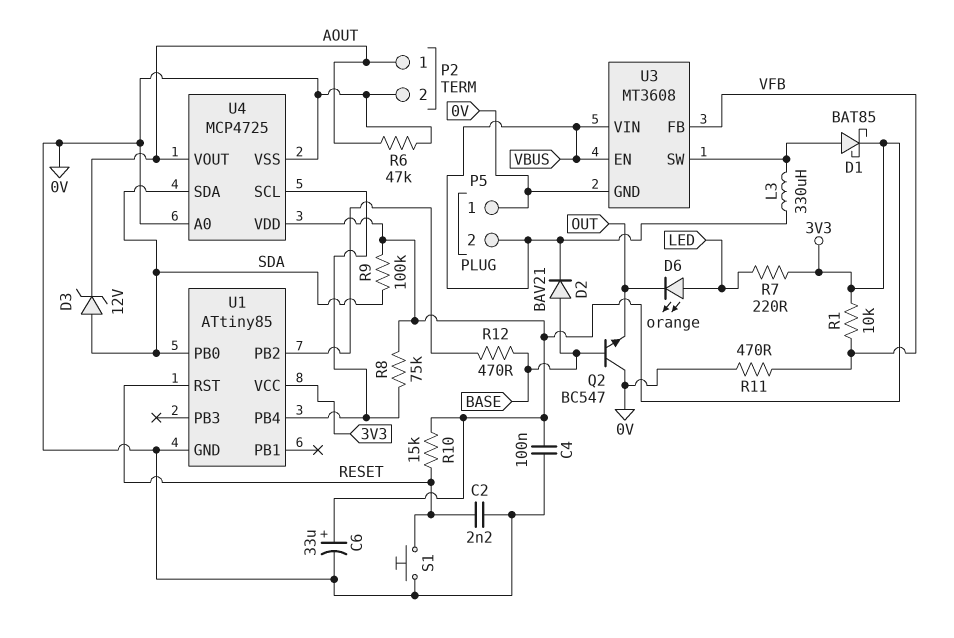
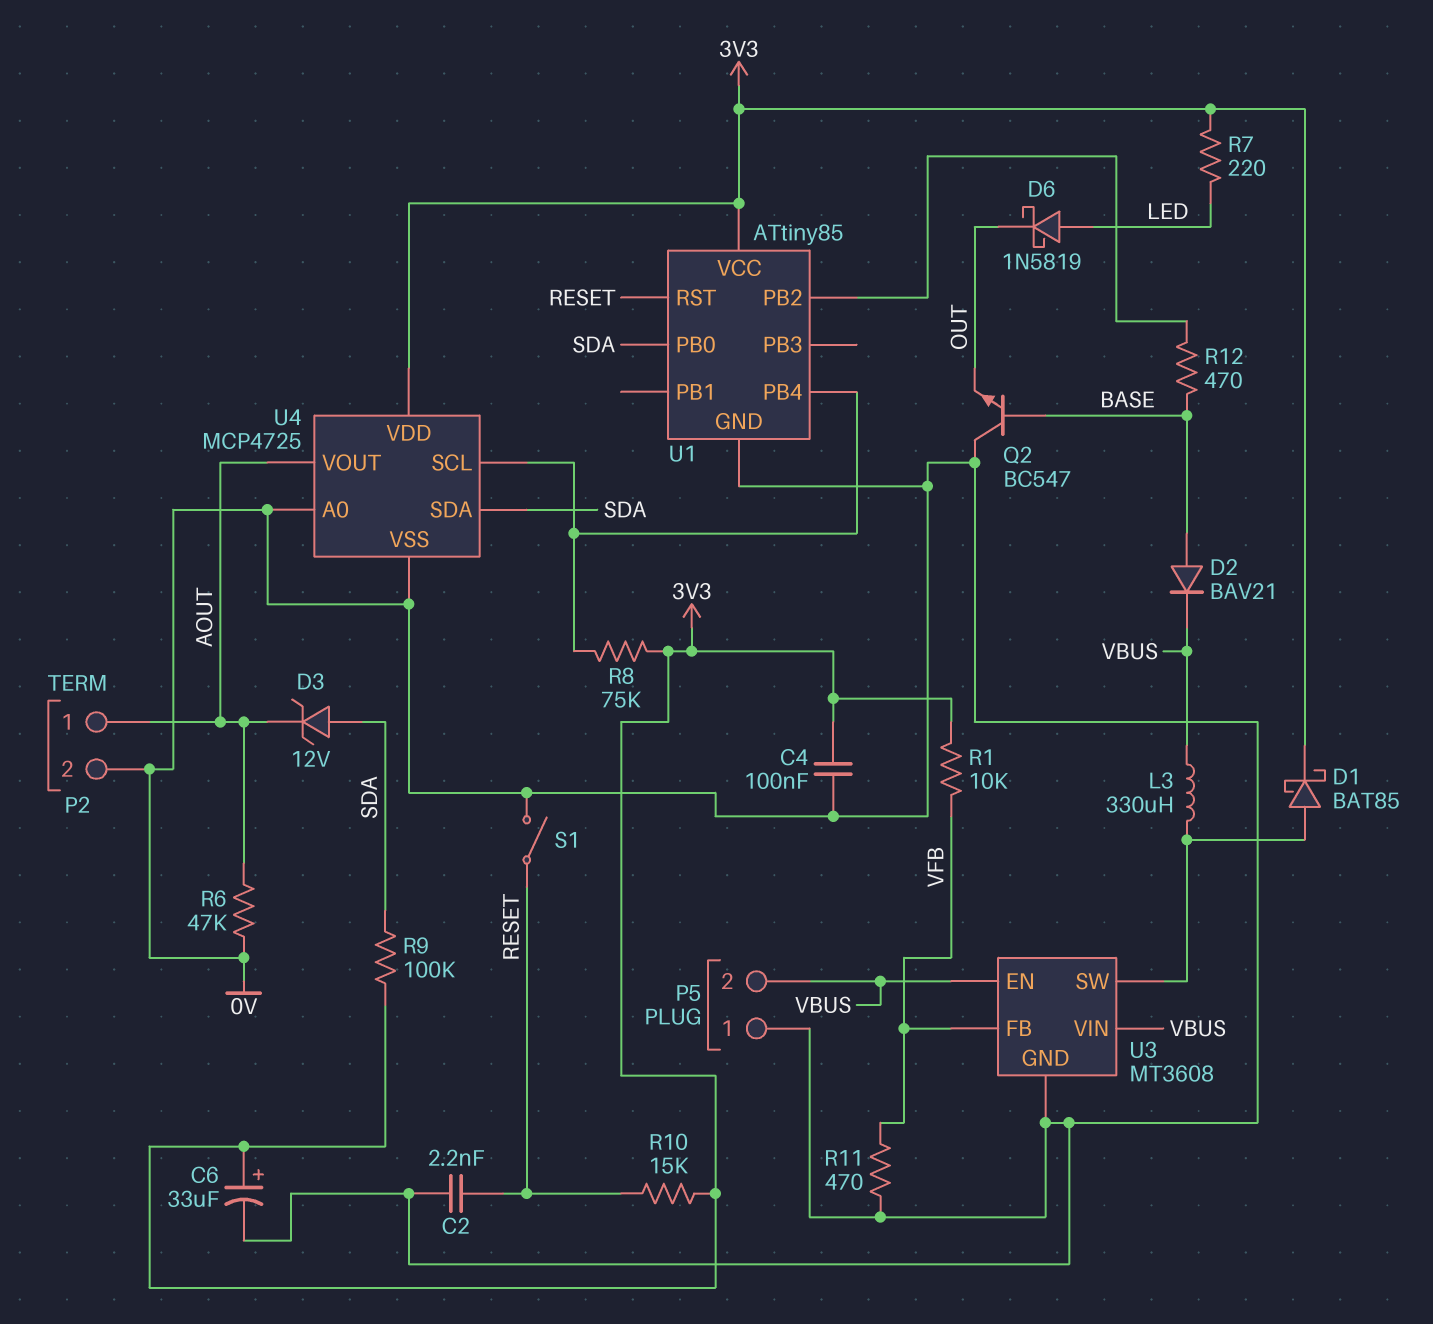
D6: LED orange (A LED, K OUT) -> schottky 1N5819 (A LED, K OUT)
S1: button (0V, RESET) -> switch (0V, RESET)

